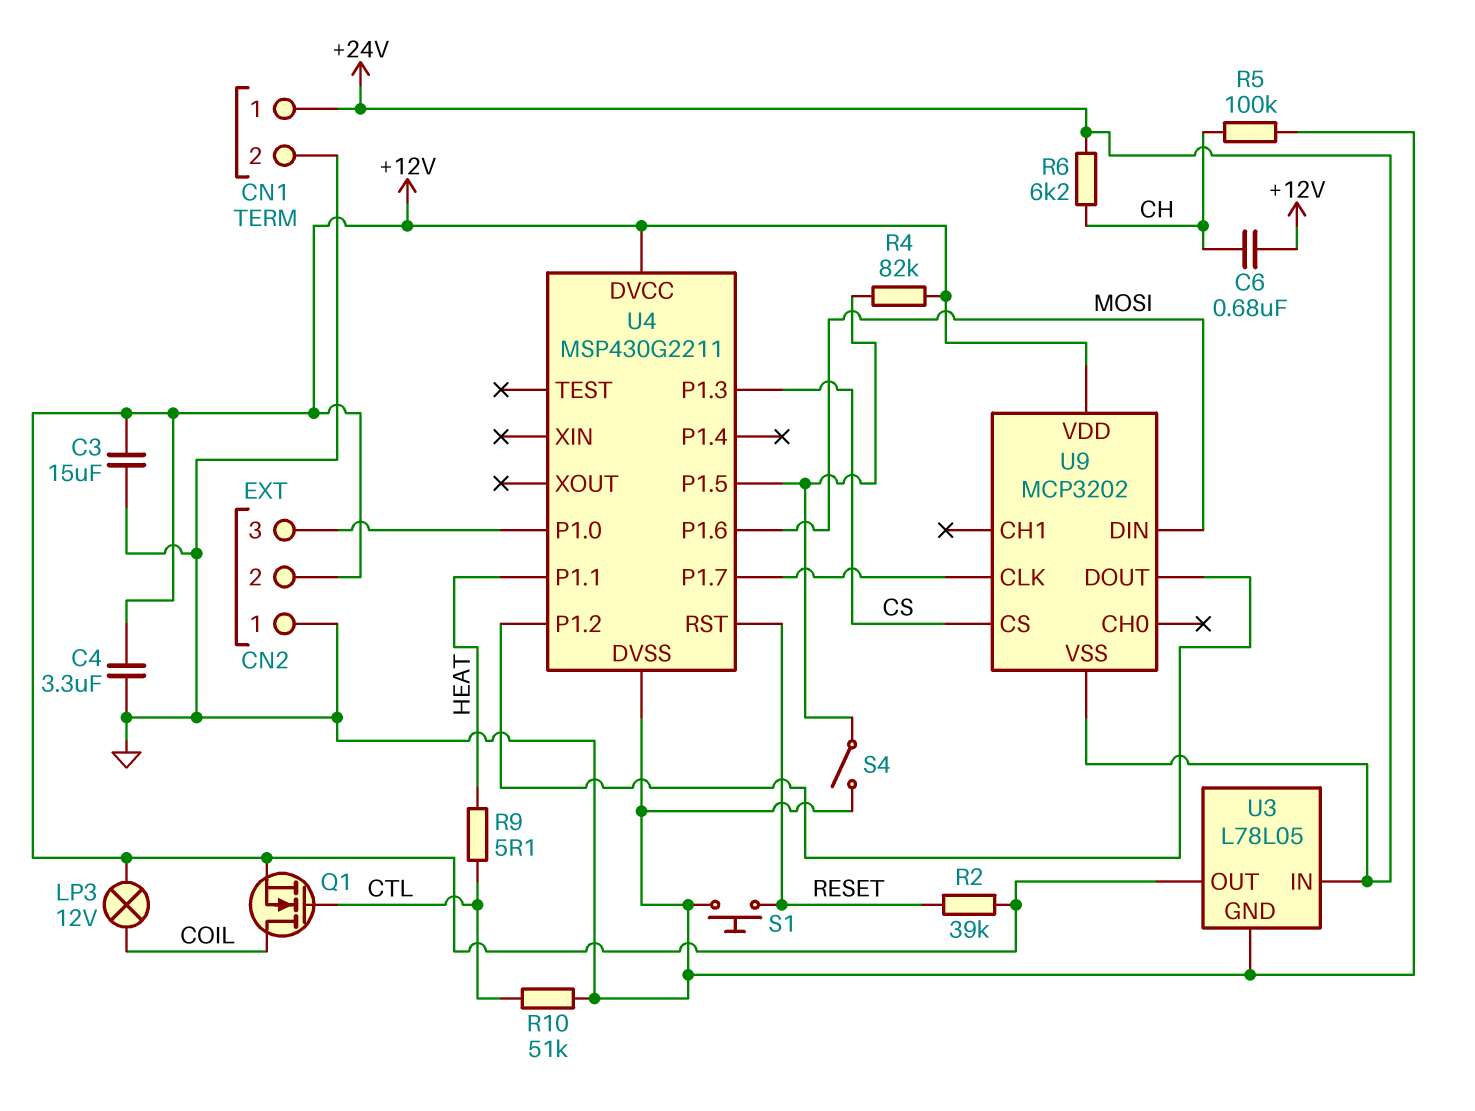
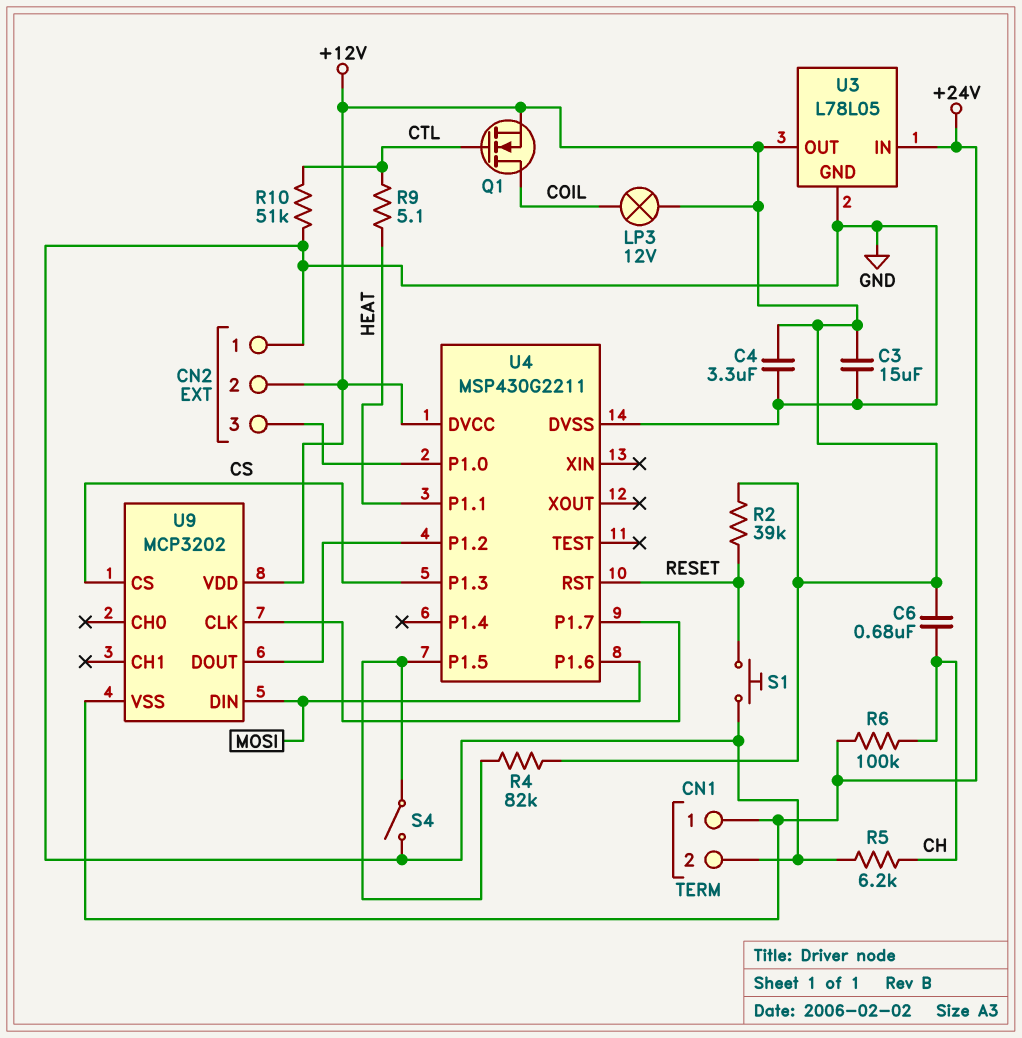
R5: 100k (CH, GND) -> 6.2k (CH, GND)
R6: 6.2k (+24V, CH) -> 100k (+24V, CH)

